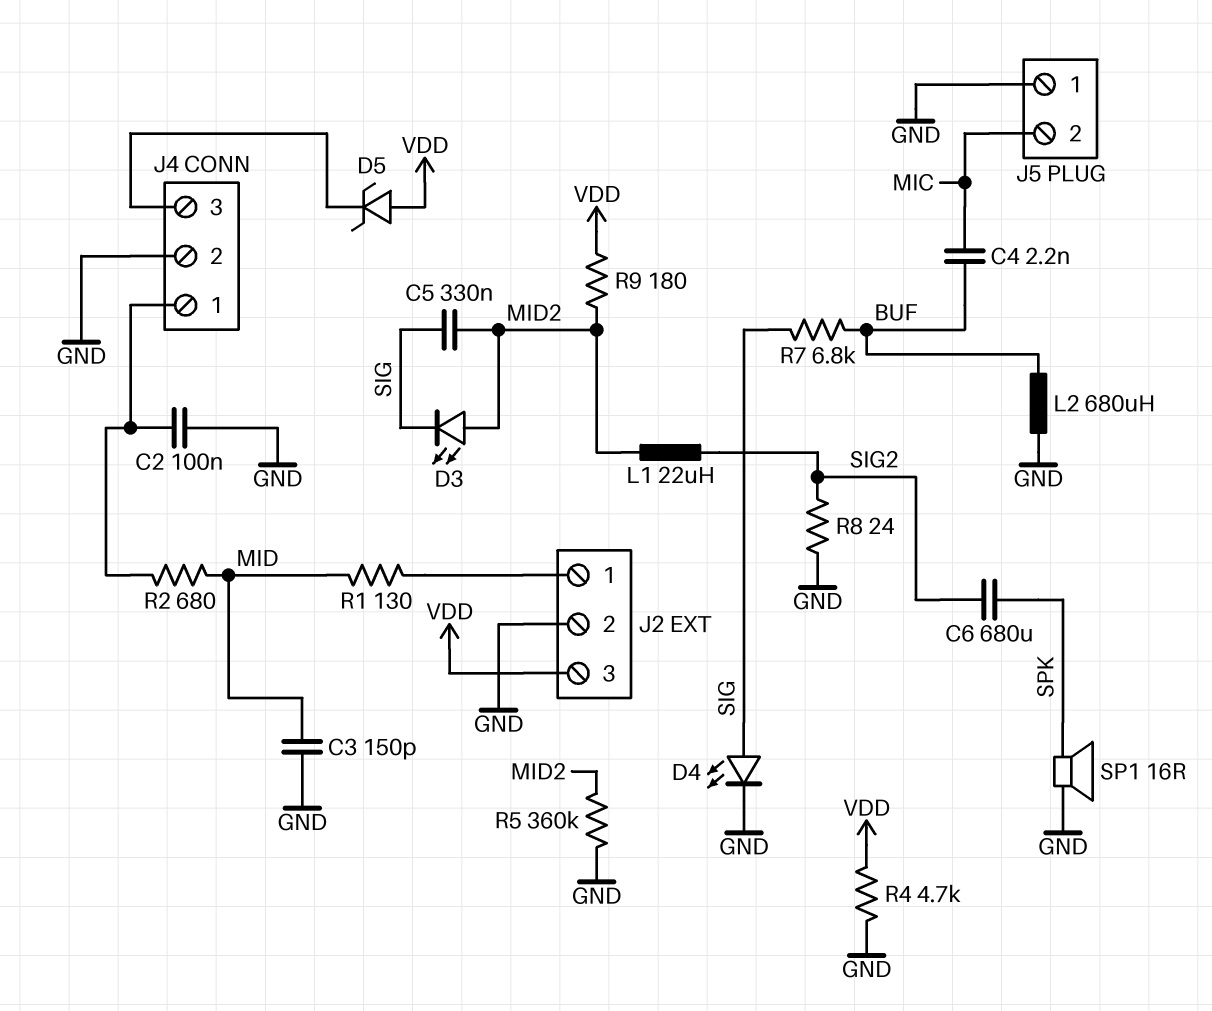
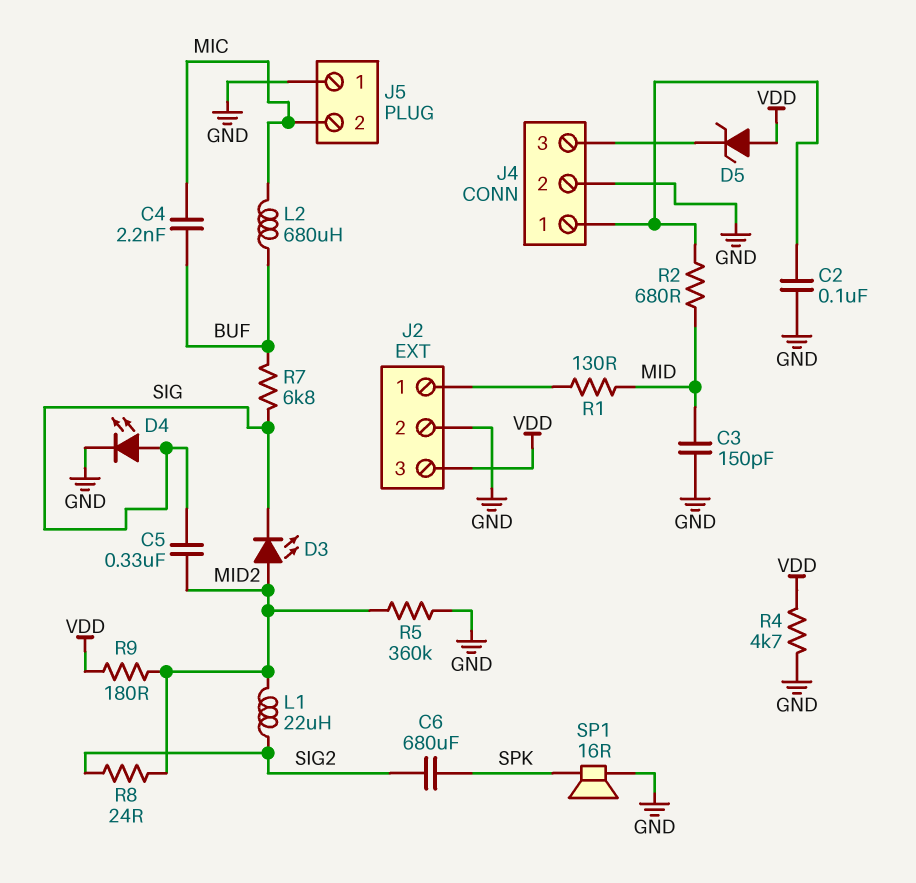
L2: 680uH (BUF, GND) -> 680uH (BUF, MIC)
R8: 24 (GND, SIG2) -> 24 (MID2, SIG2)

